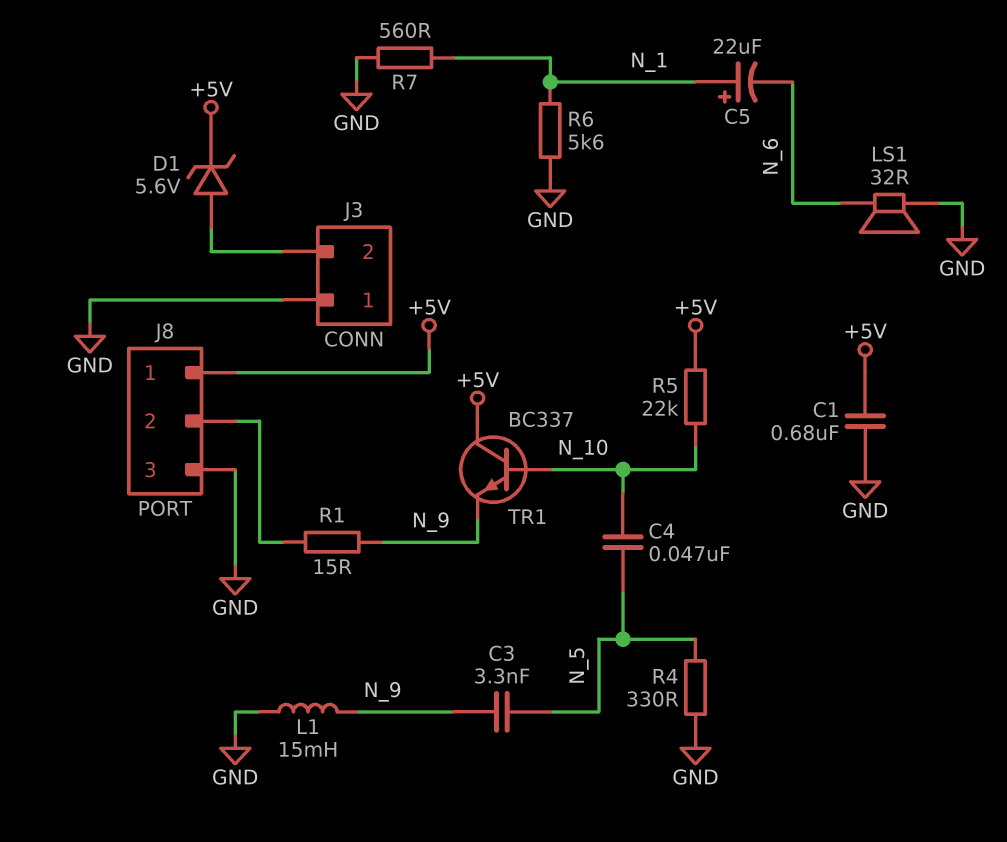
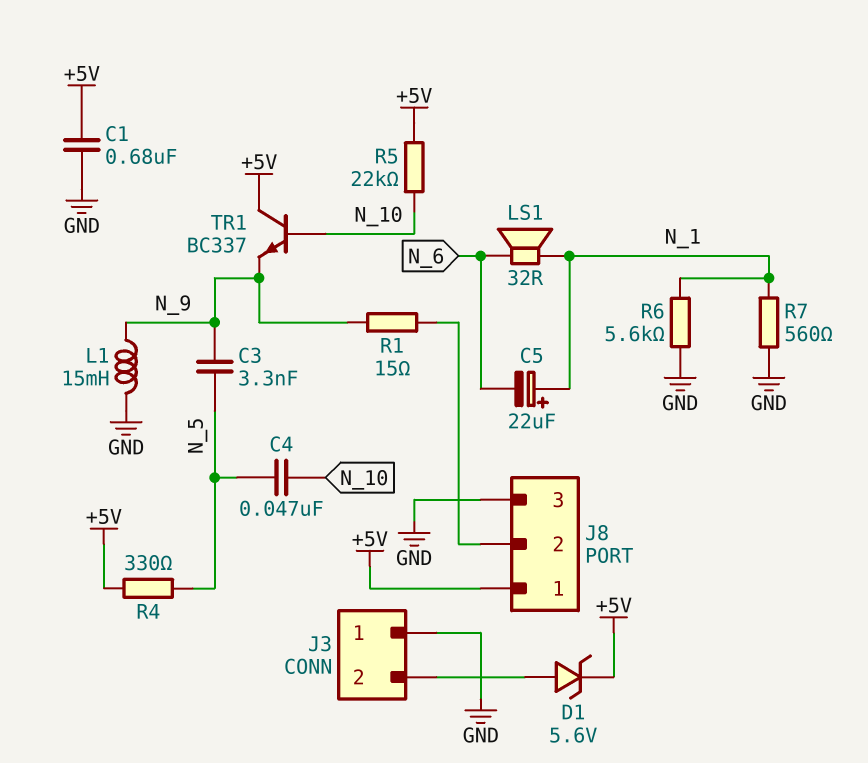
LS1: speaker 32R (GND, N_6) -> speaker 32R (N_1, N_6)
R4: 330 (GND, N_5) -> 330 (+5V, N_5)

